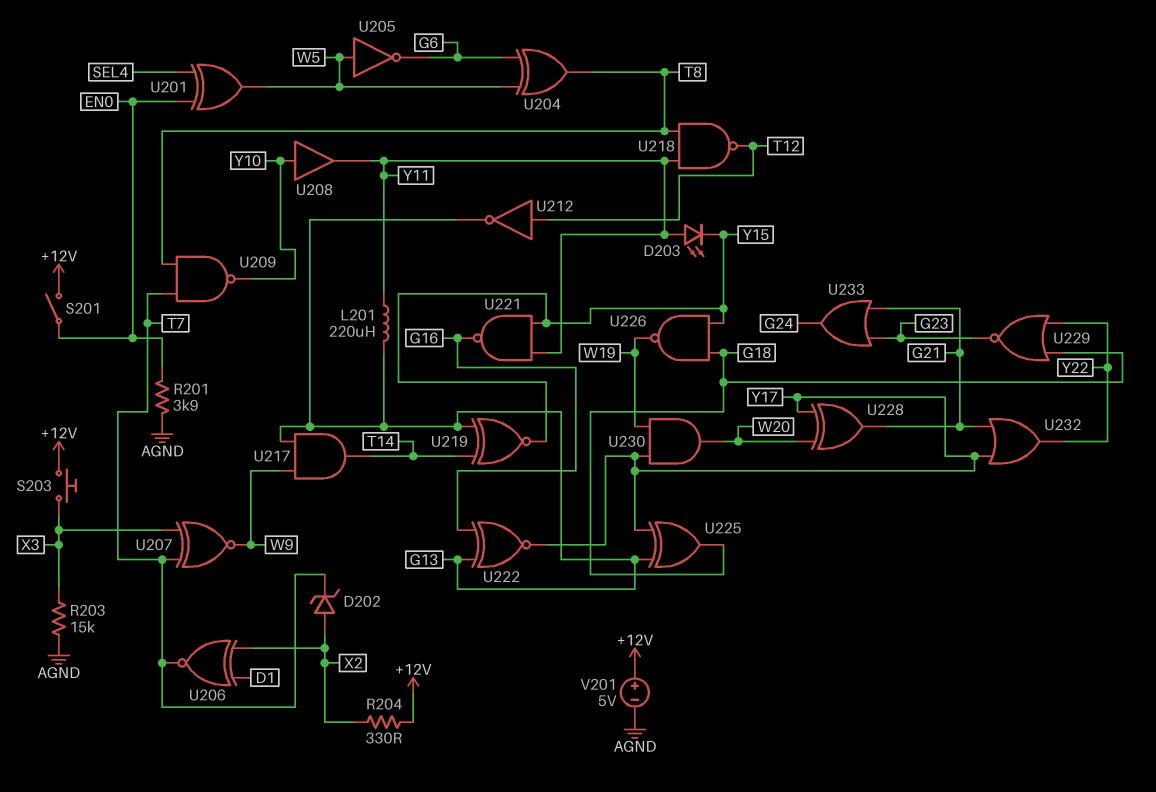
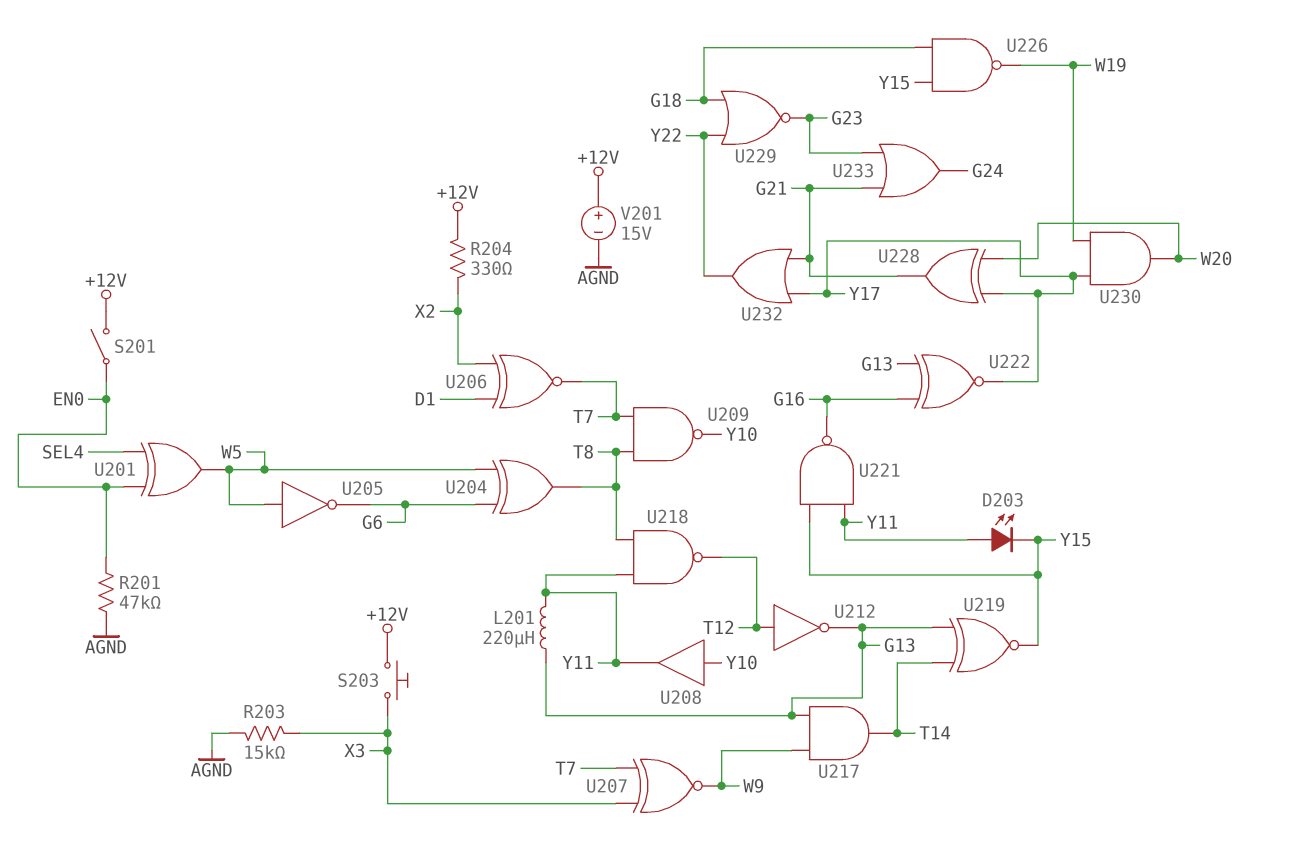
D202: zener (A X2, K T7) -> none
R201: 3.9k (AGND, EN0) -> 47k (AGND, EN0)
U225: XOR (in G13, in Y17, out G18) -> none
V201: 5V (plus +12V, minus AGND) -> 15V (plus +12V, minus AGND)

